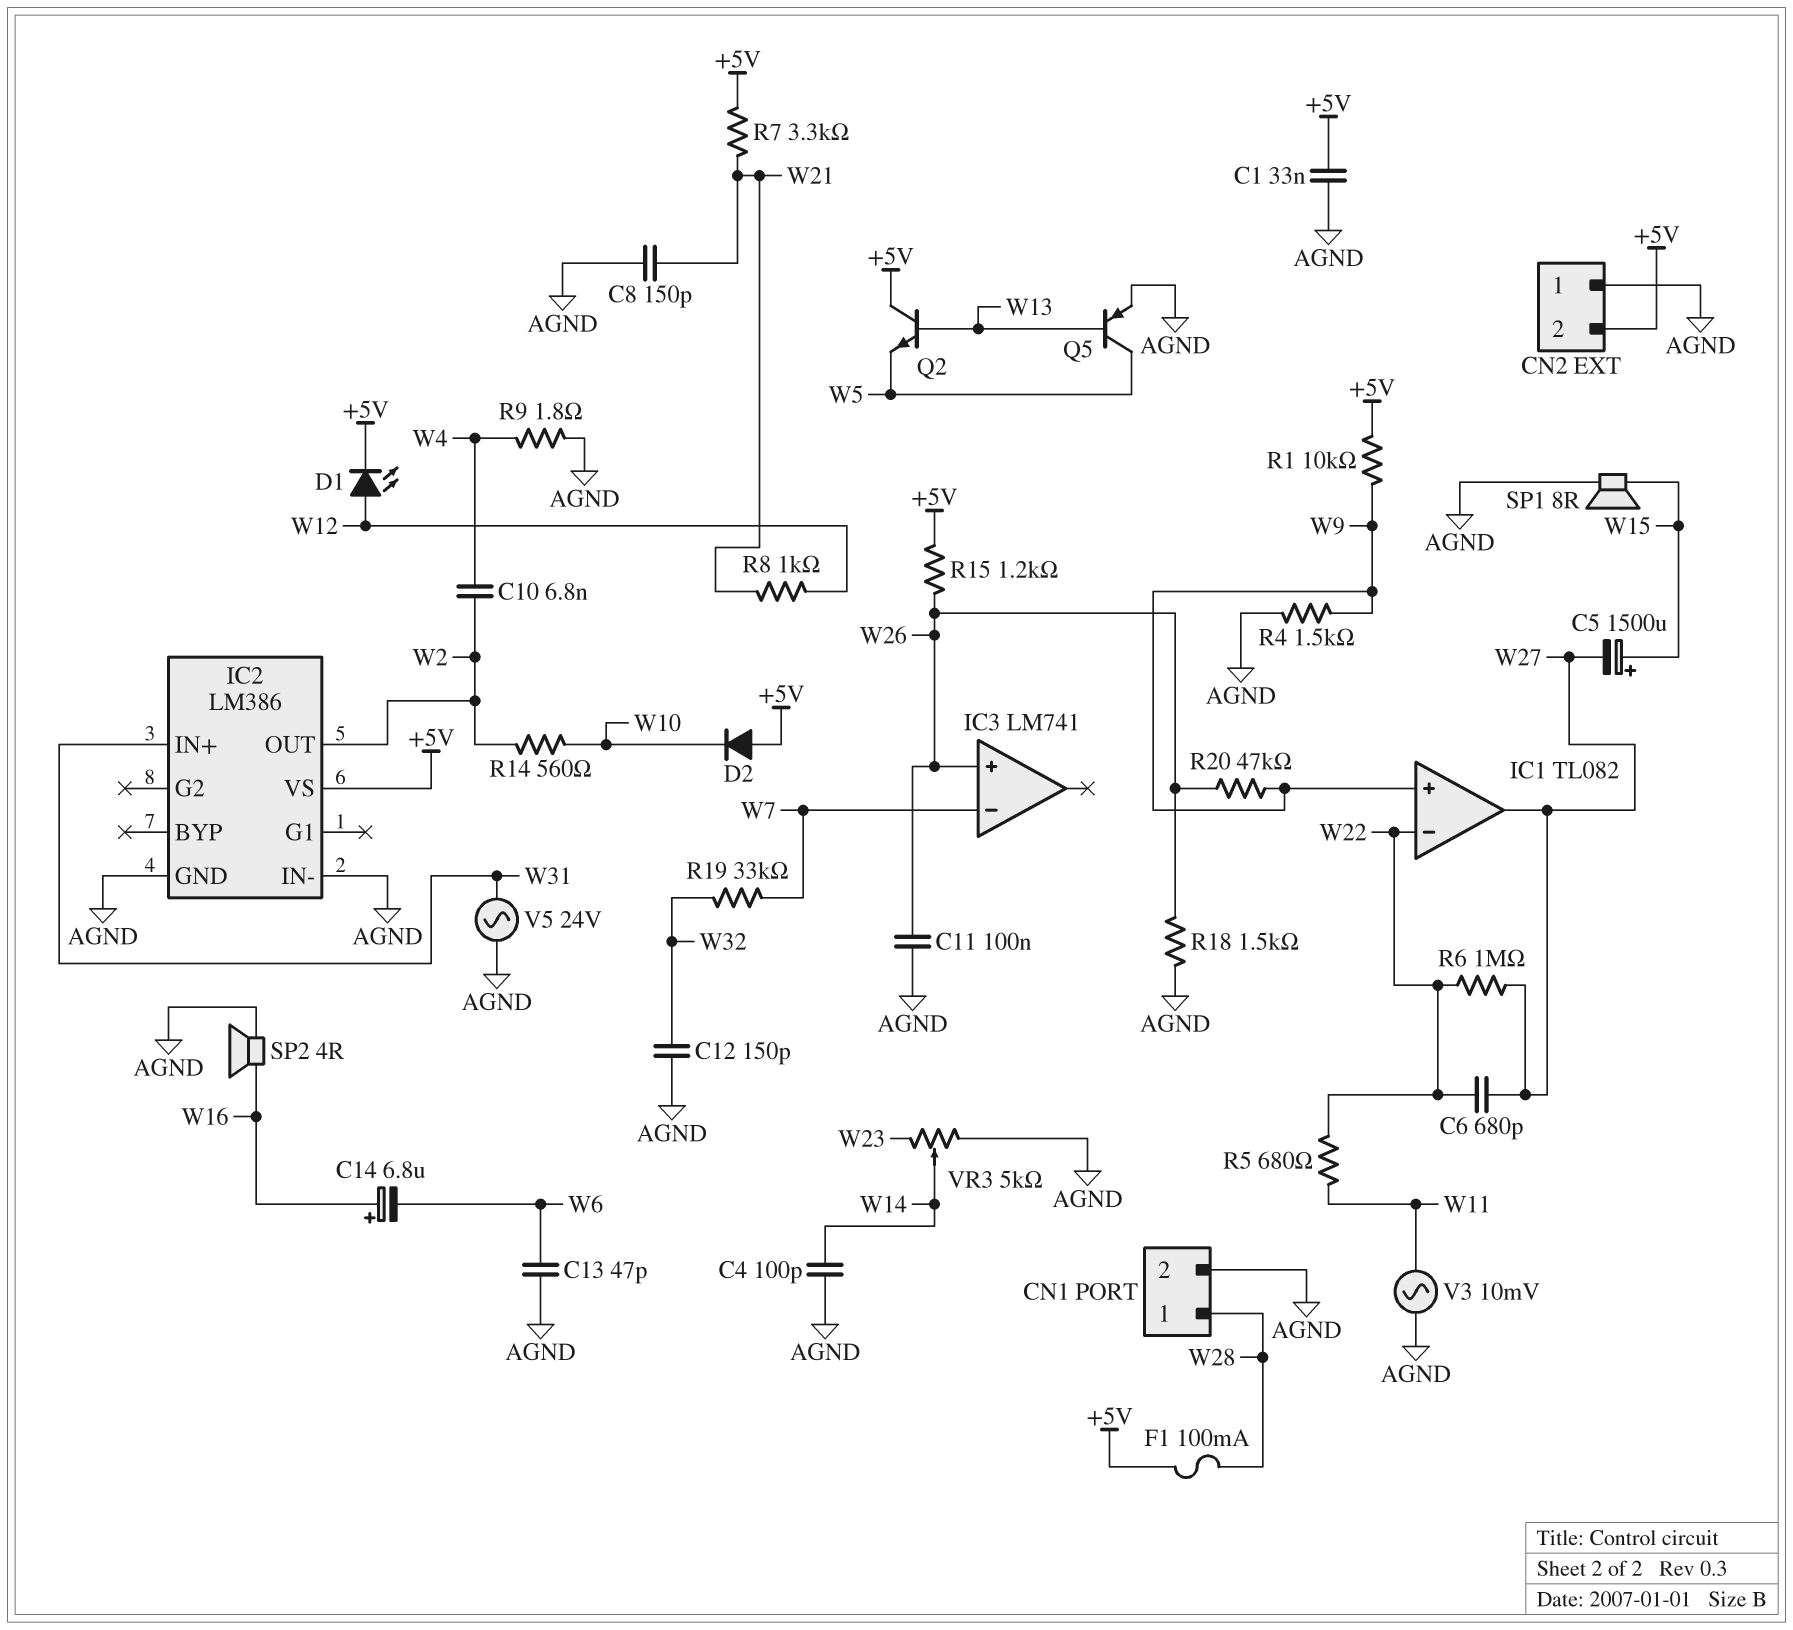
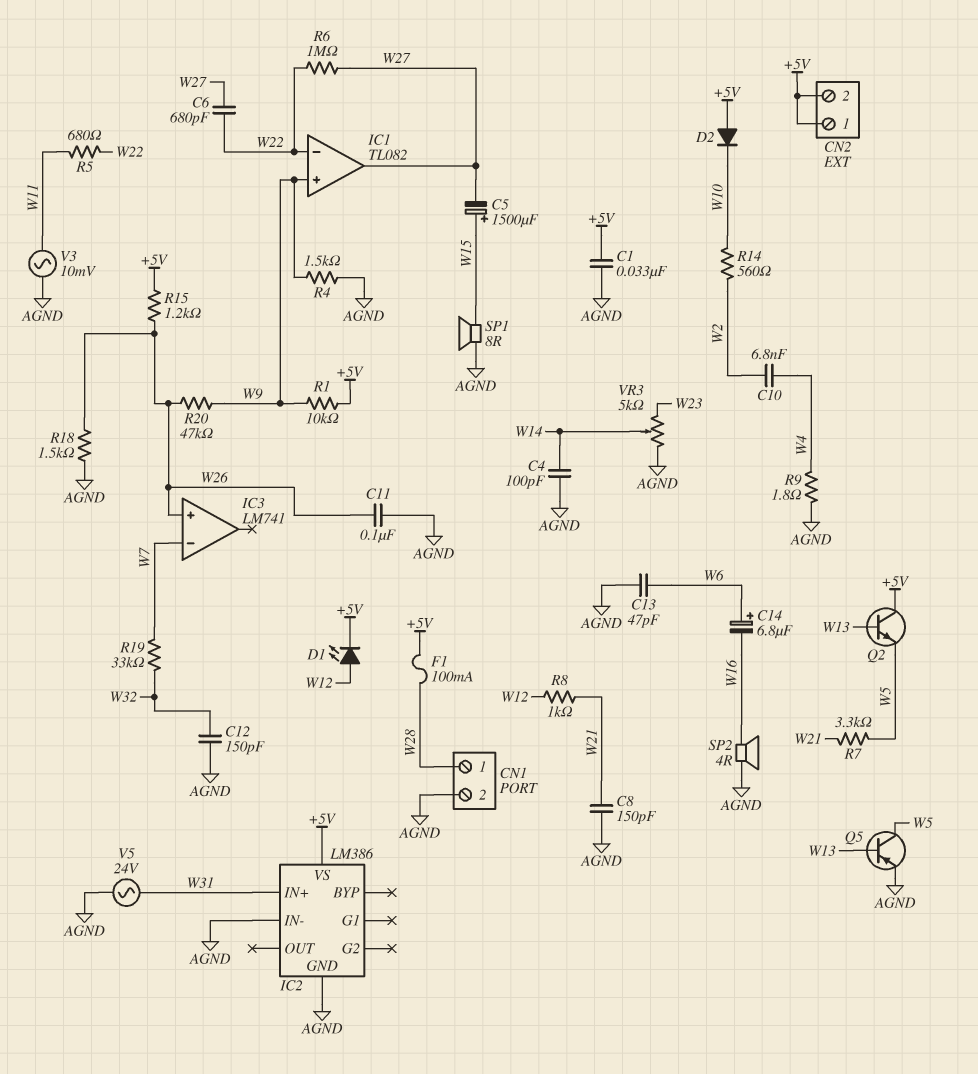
C14: 6.8uF (plus W16, minus W6) -> 6.8uF (plus W6, minus W16)
CN2 pin 1: AGND -> +5V
IC2 pin OUT: W2 -> none
R7: 3.3k (+5V, W21) -> 3.3k (W5, W21)

